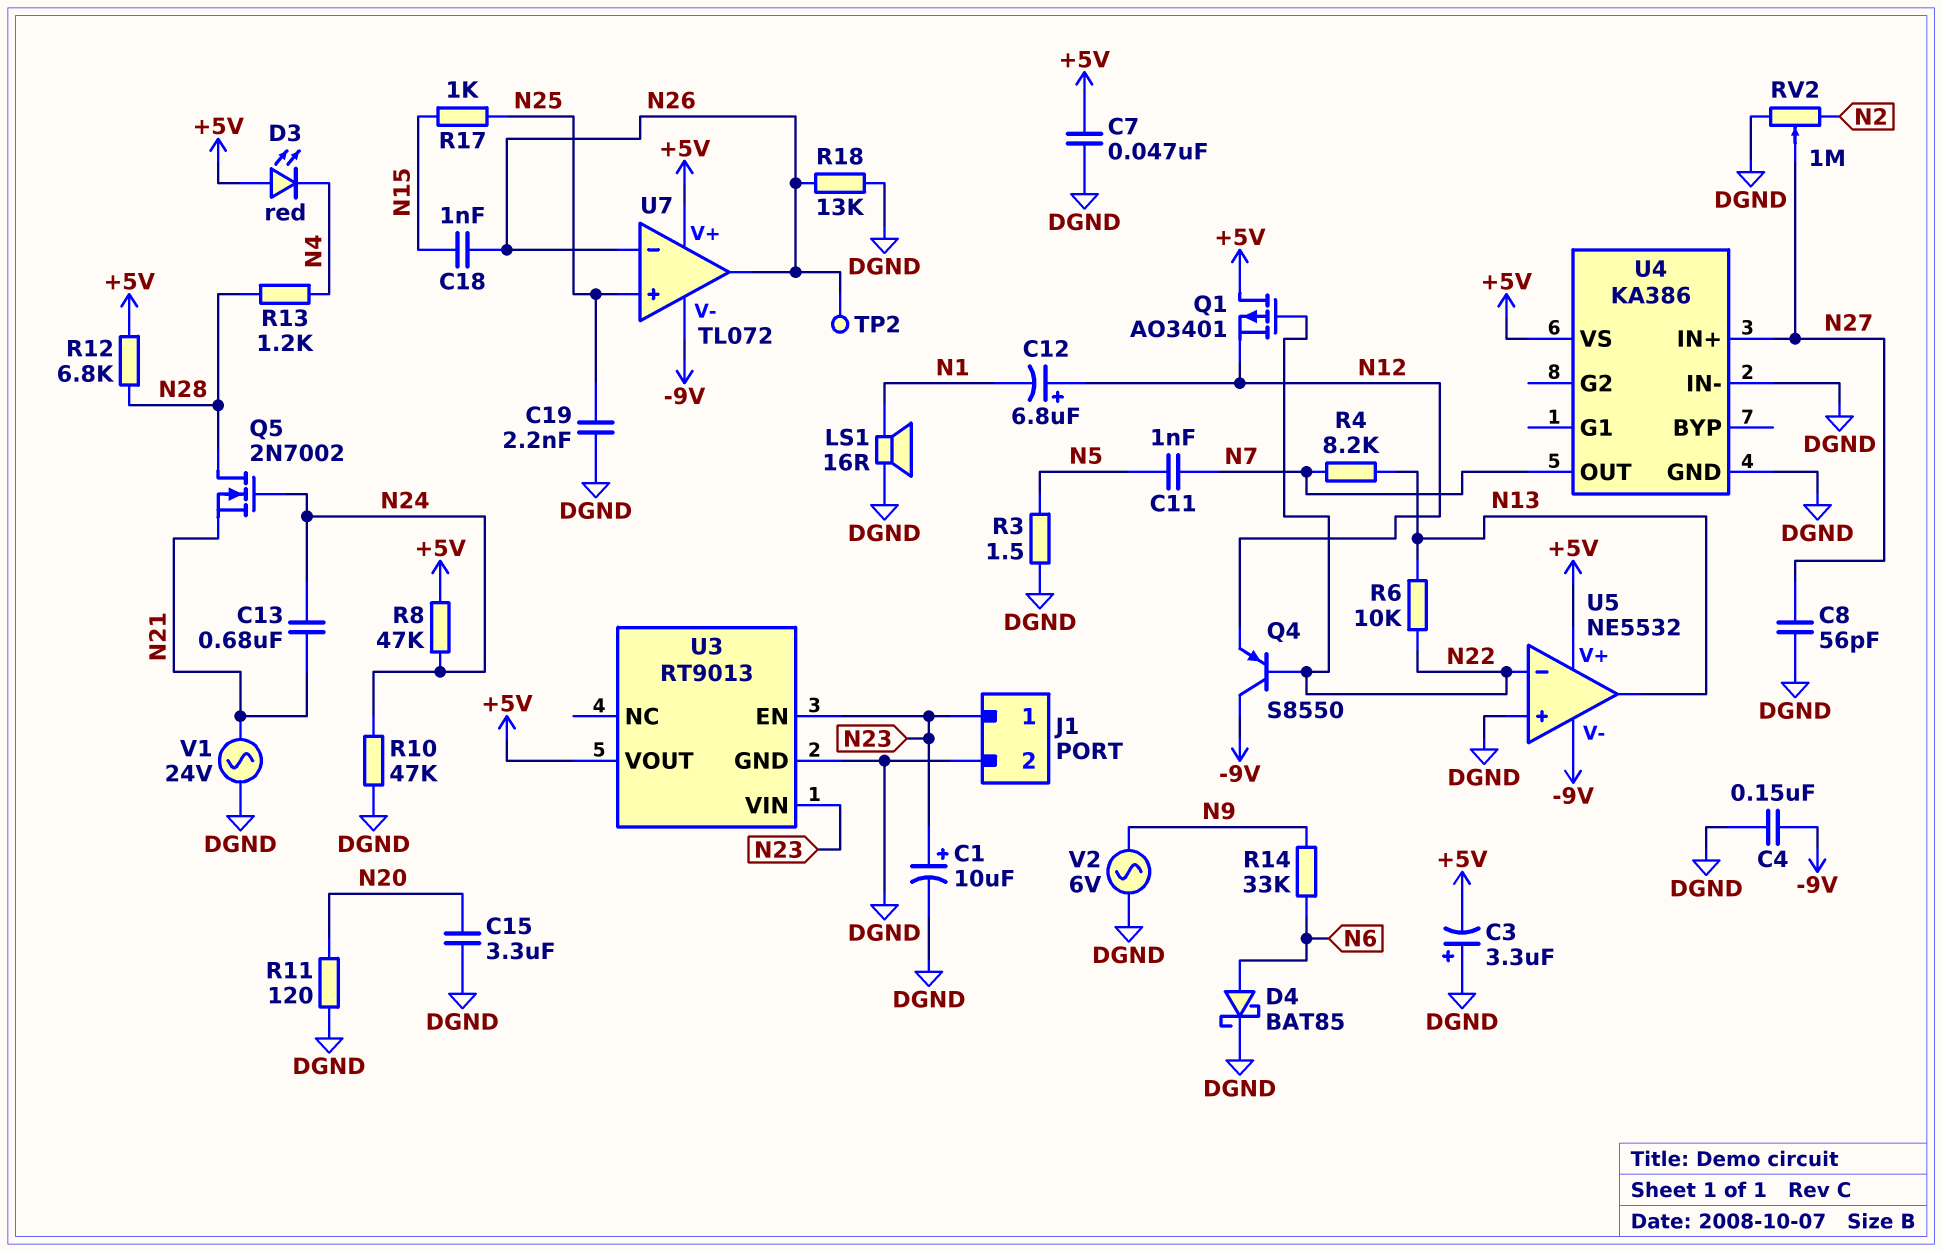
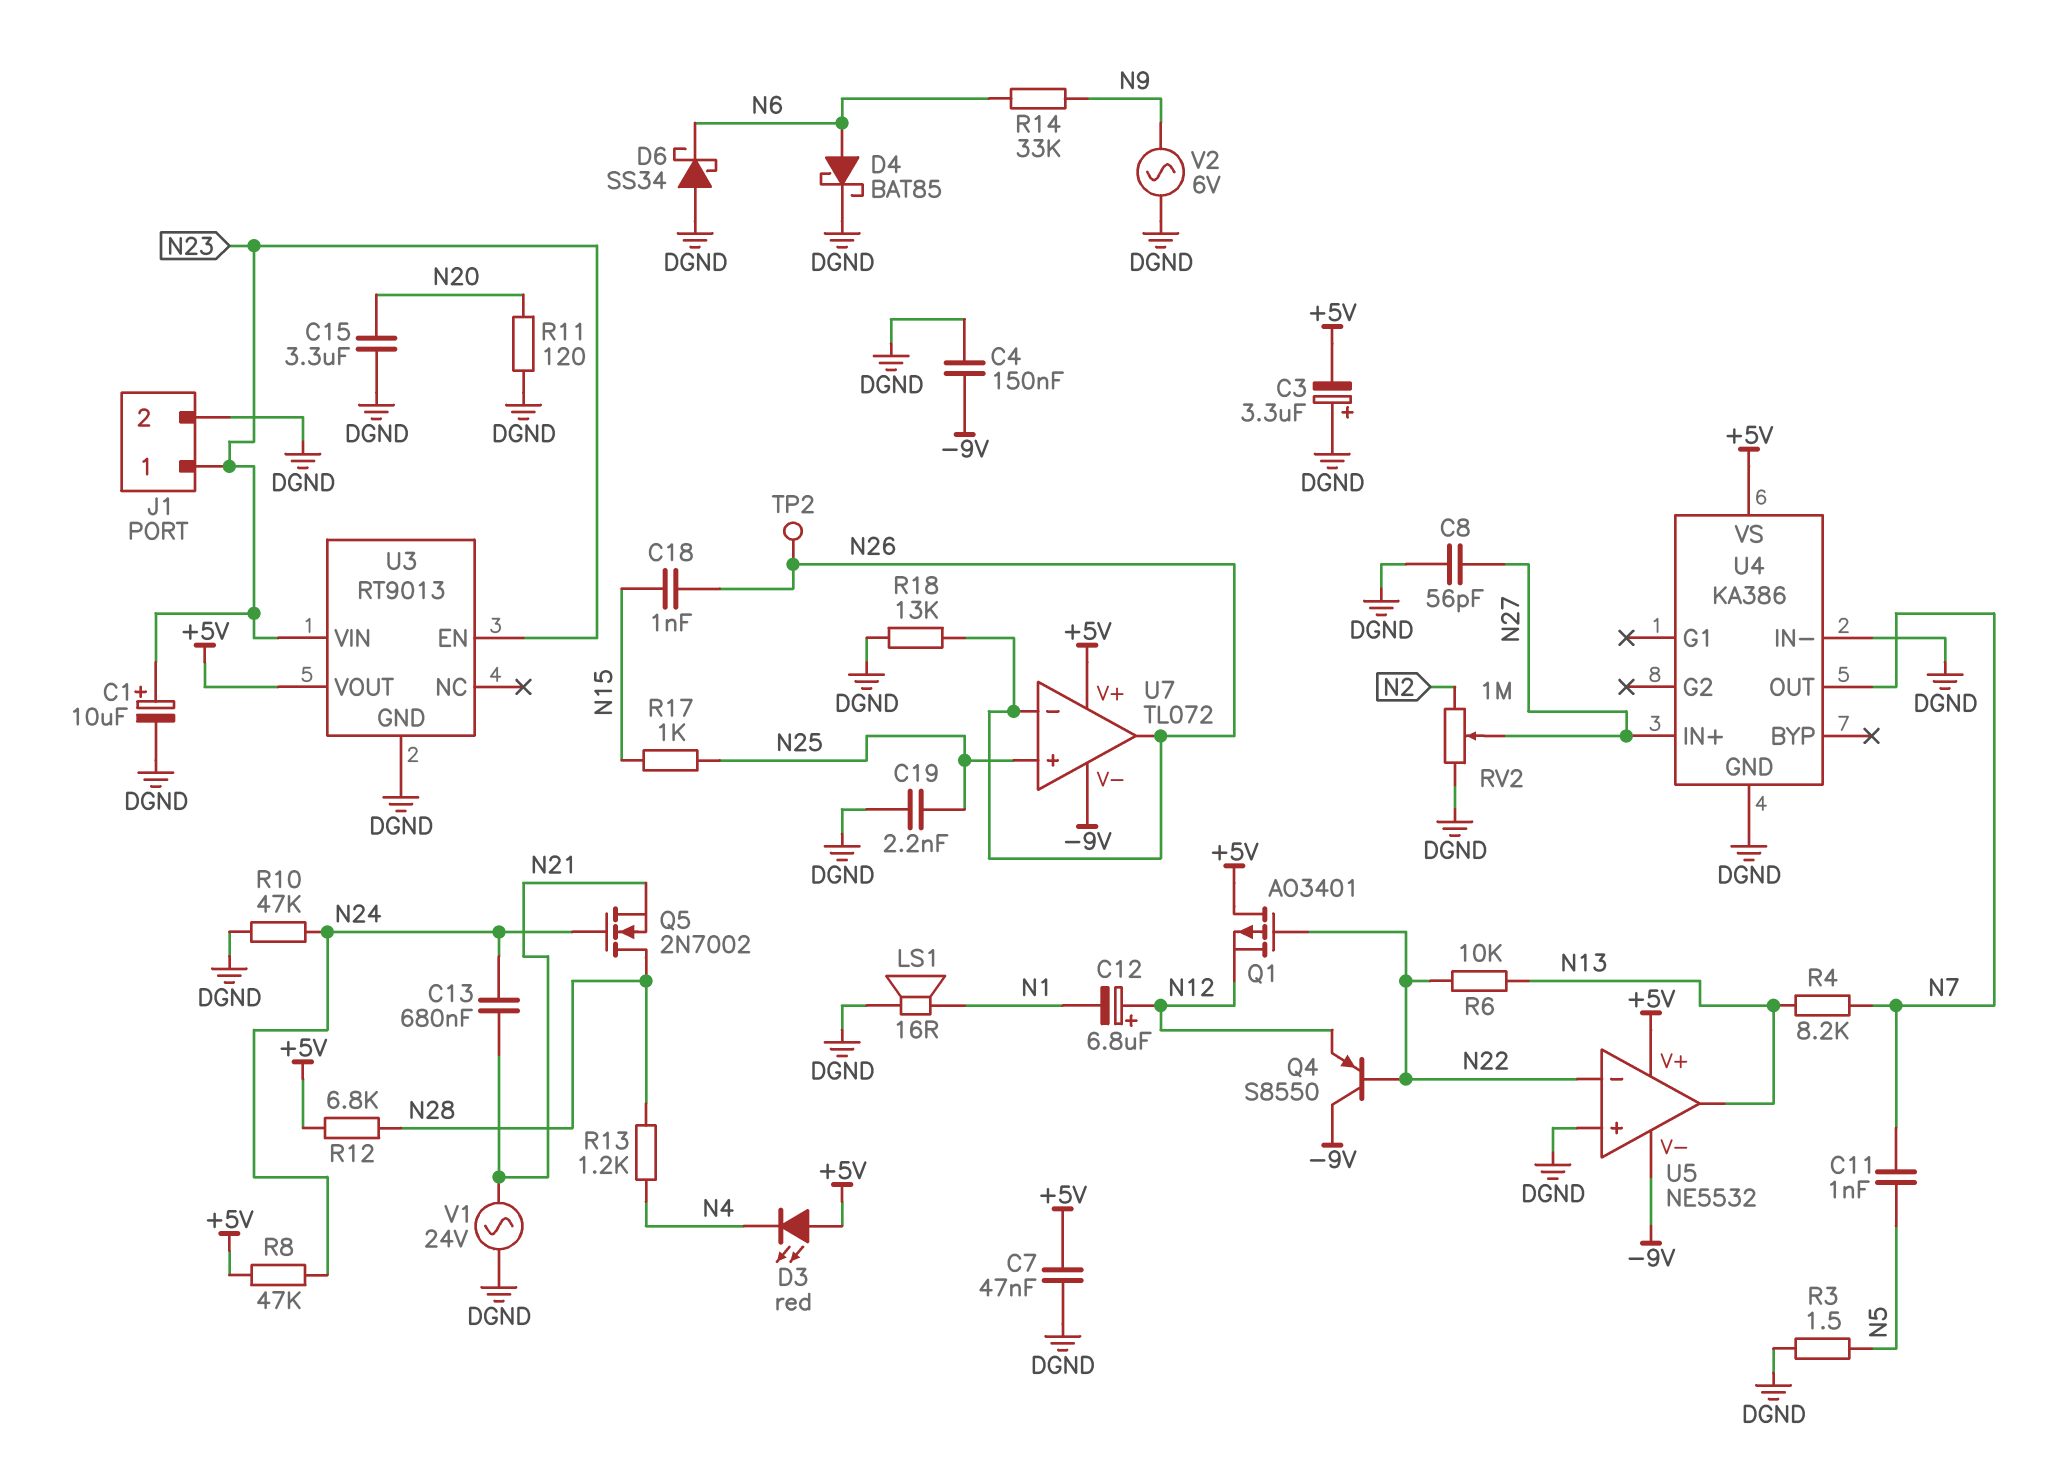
D6: none -> schottky SS34 (A DGND, K N6)

